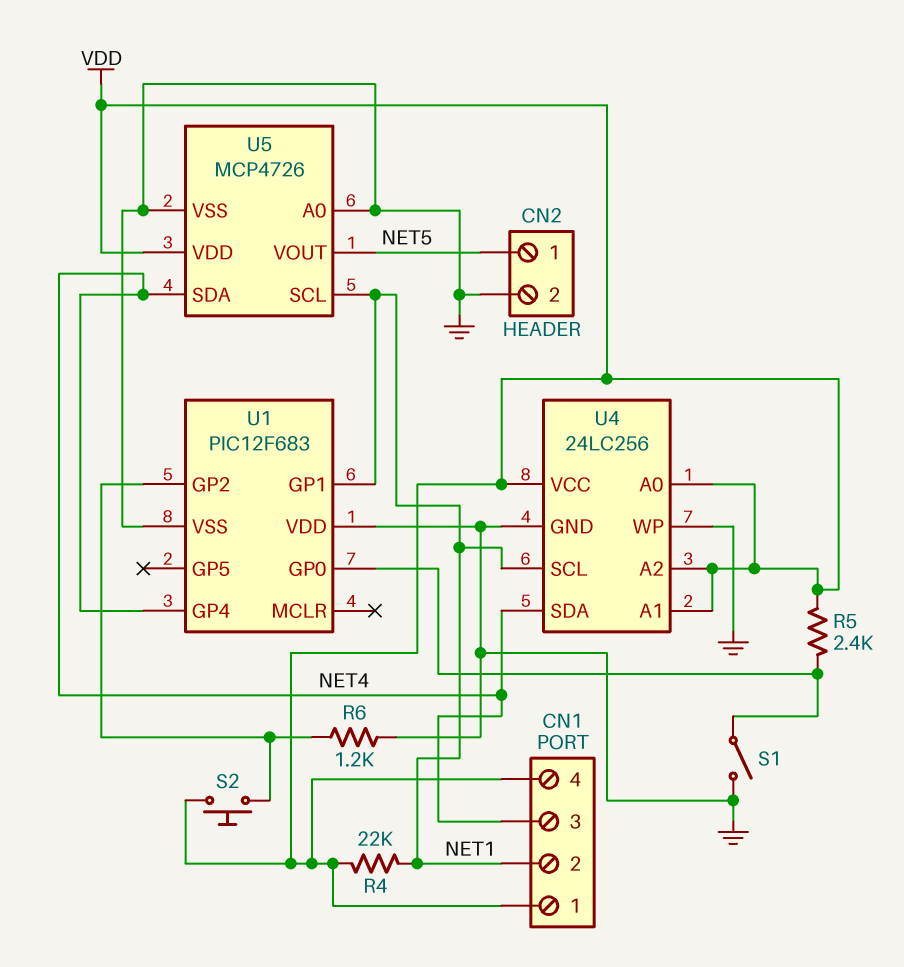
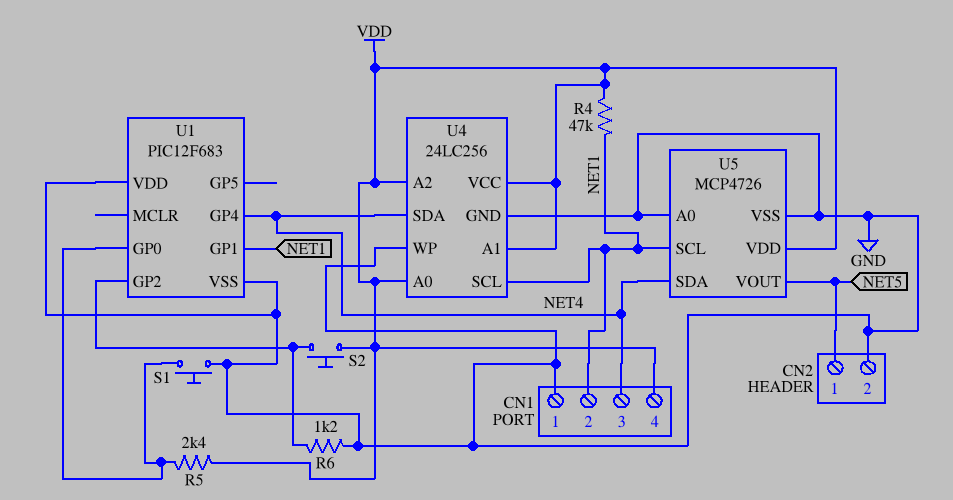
CN1 pin 1: VDD -> GND
R4: 22k (NET1, VDD) -> 47k (NET1, VDD)
S1: switch (GND, U1/GP0) -> button (GND, U1/GP0)

